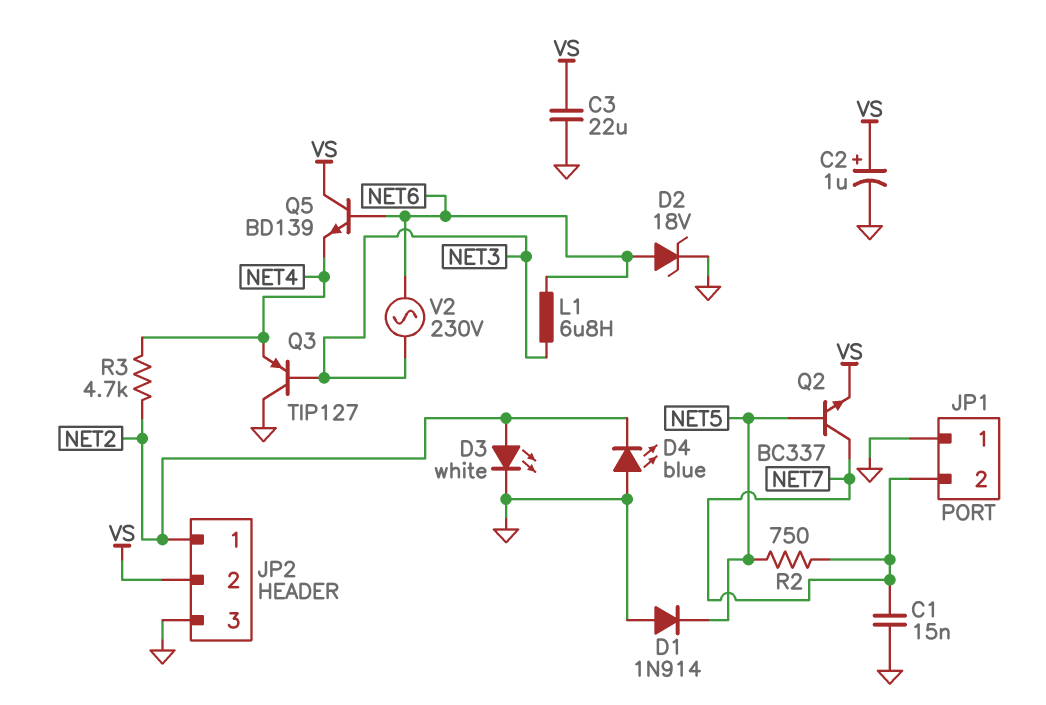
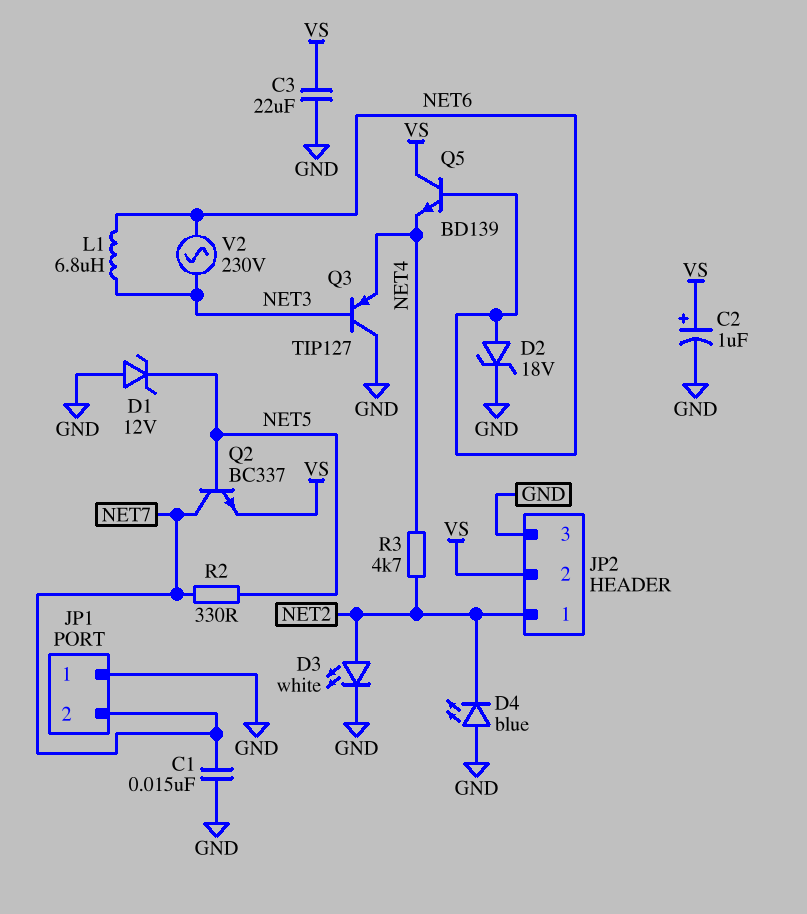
D1: diode 1N914 (A GND, K NET5) -> zener 12V (A GND, K NET5)
R2: 750 (NET5, NET7) -> 330 (NET5, NET7)

